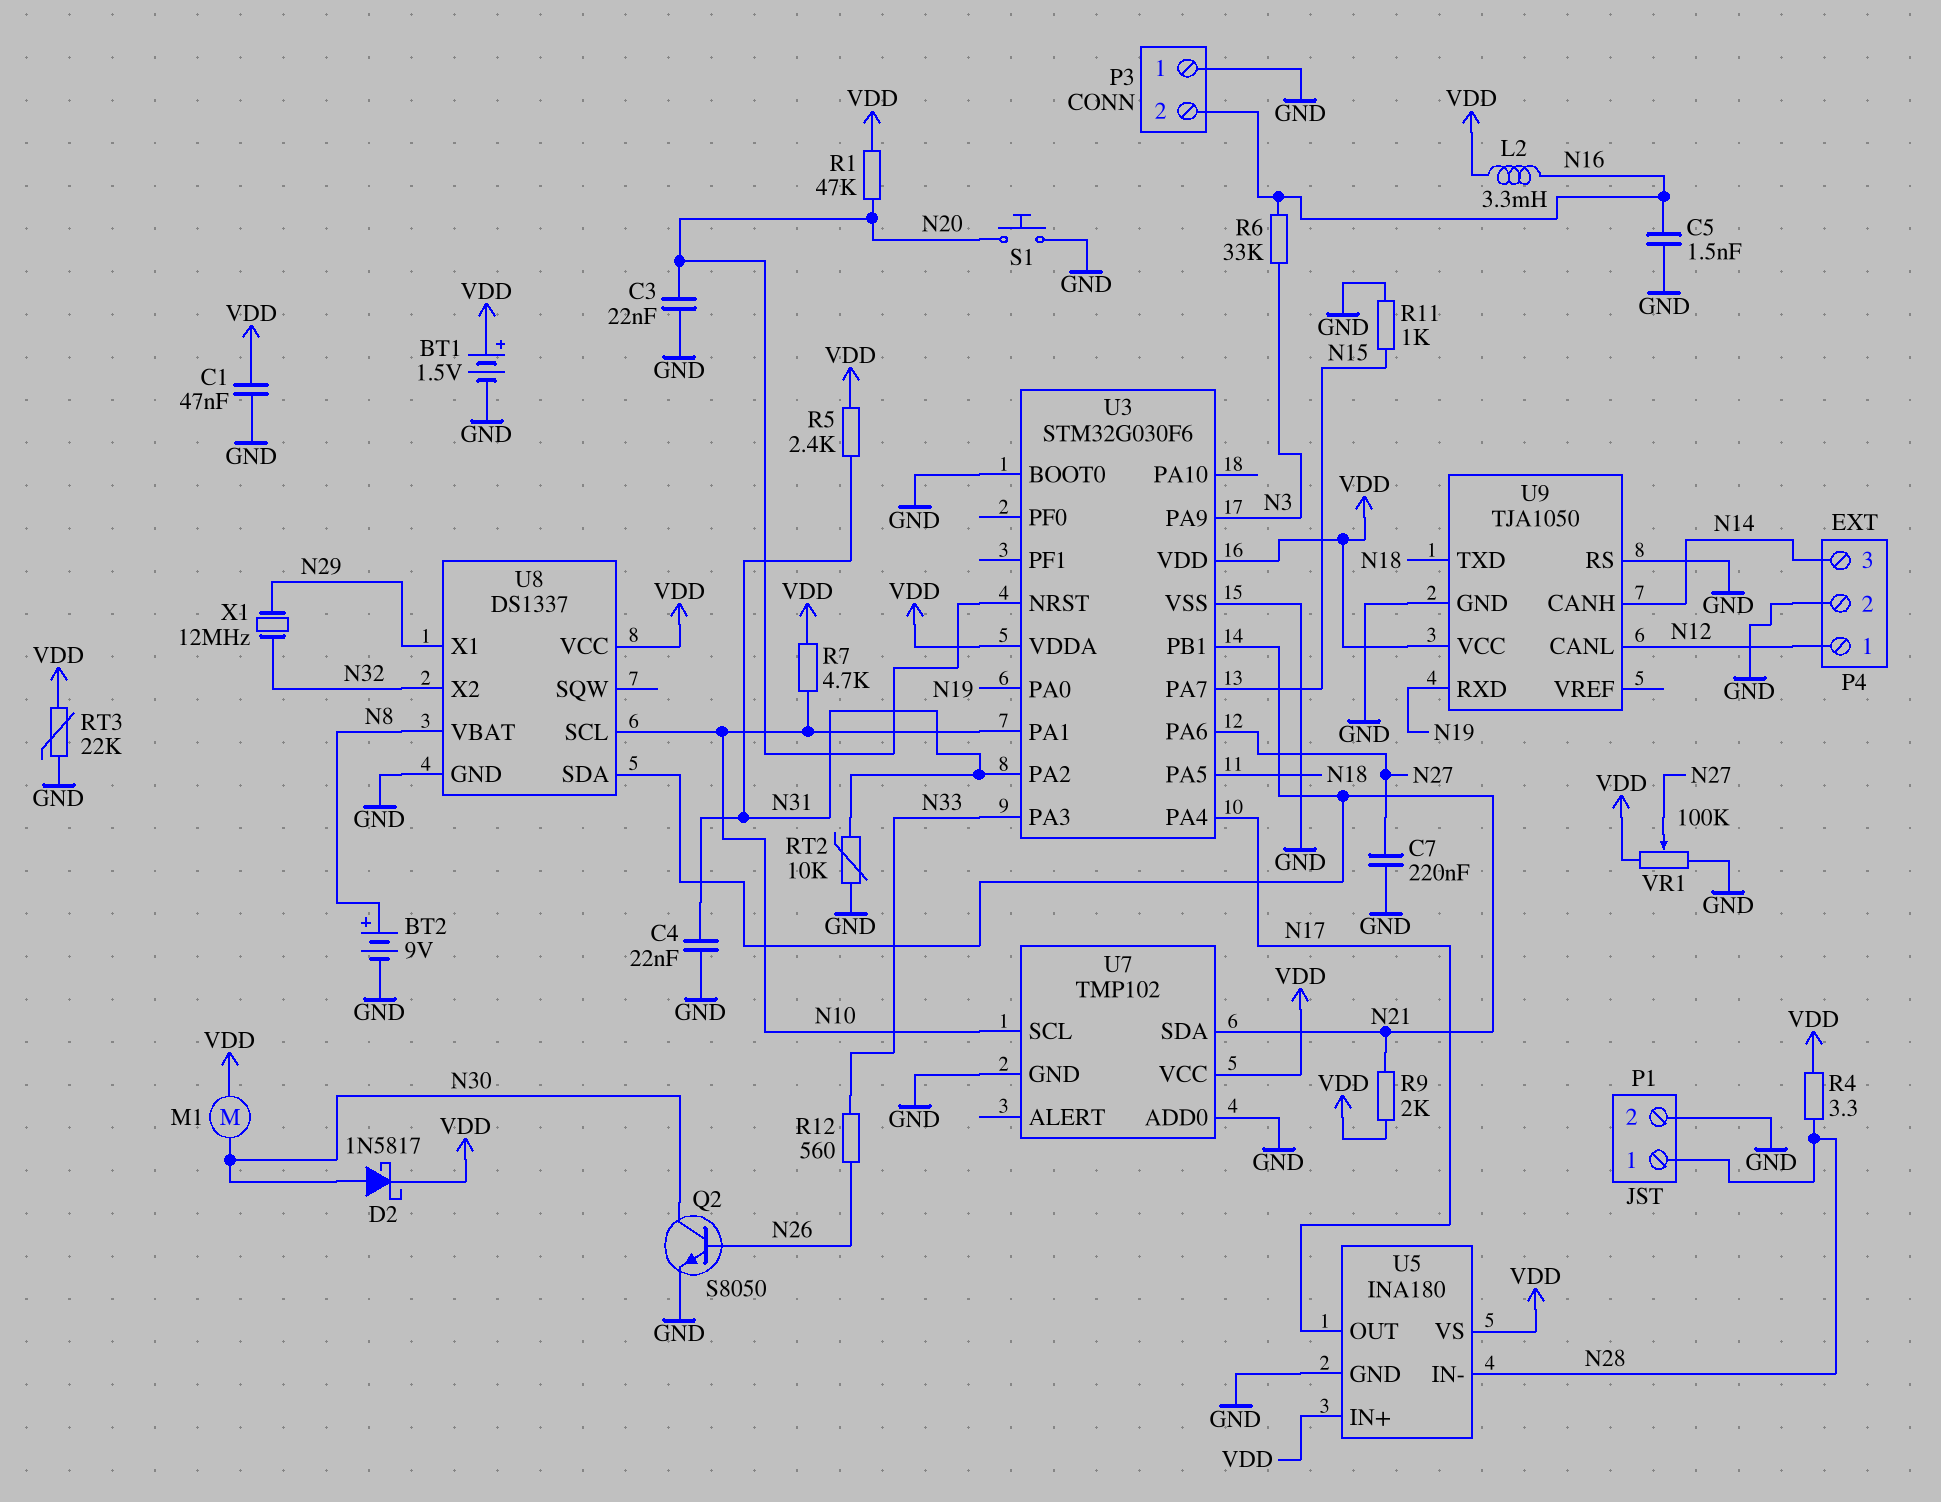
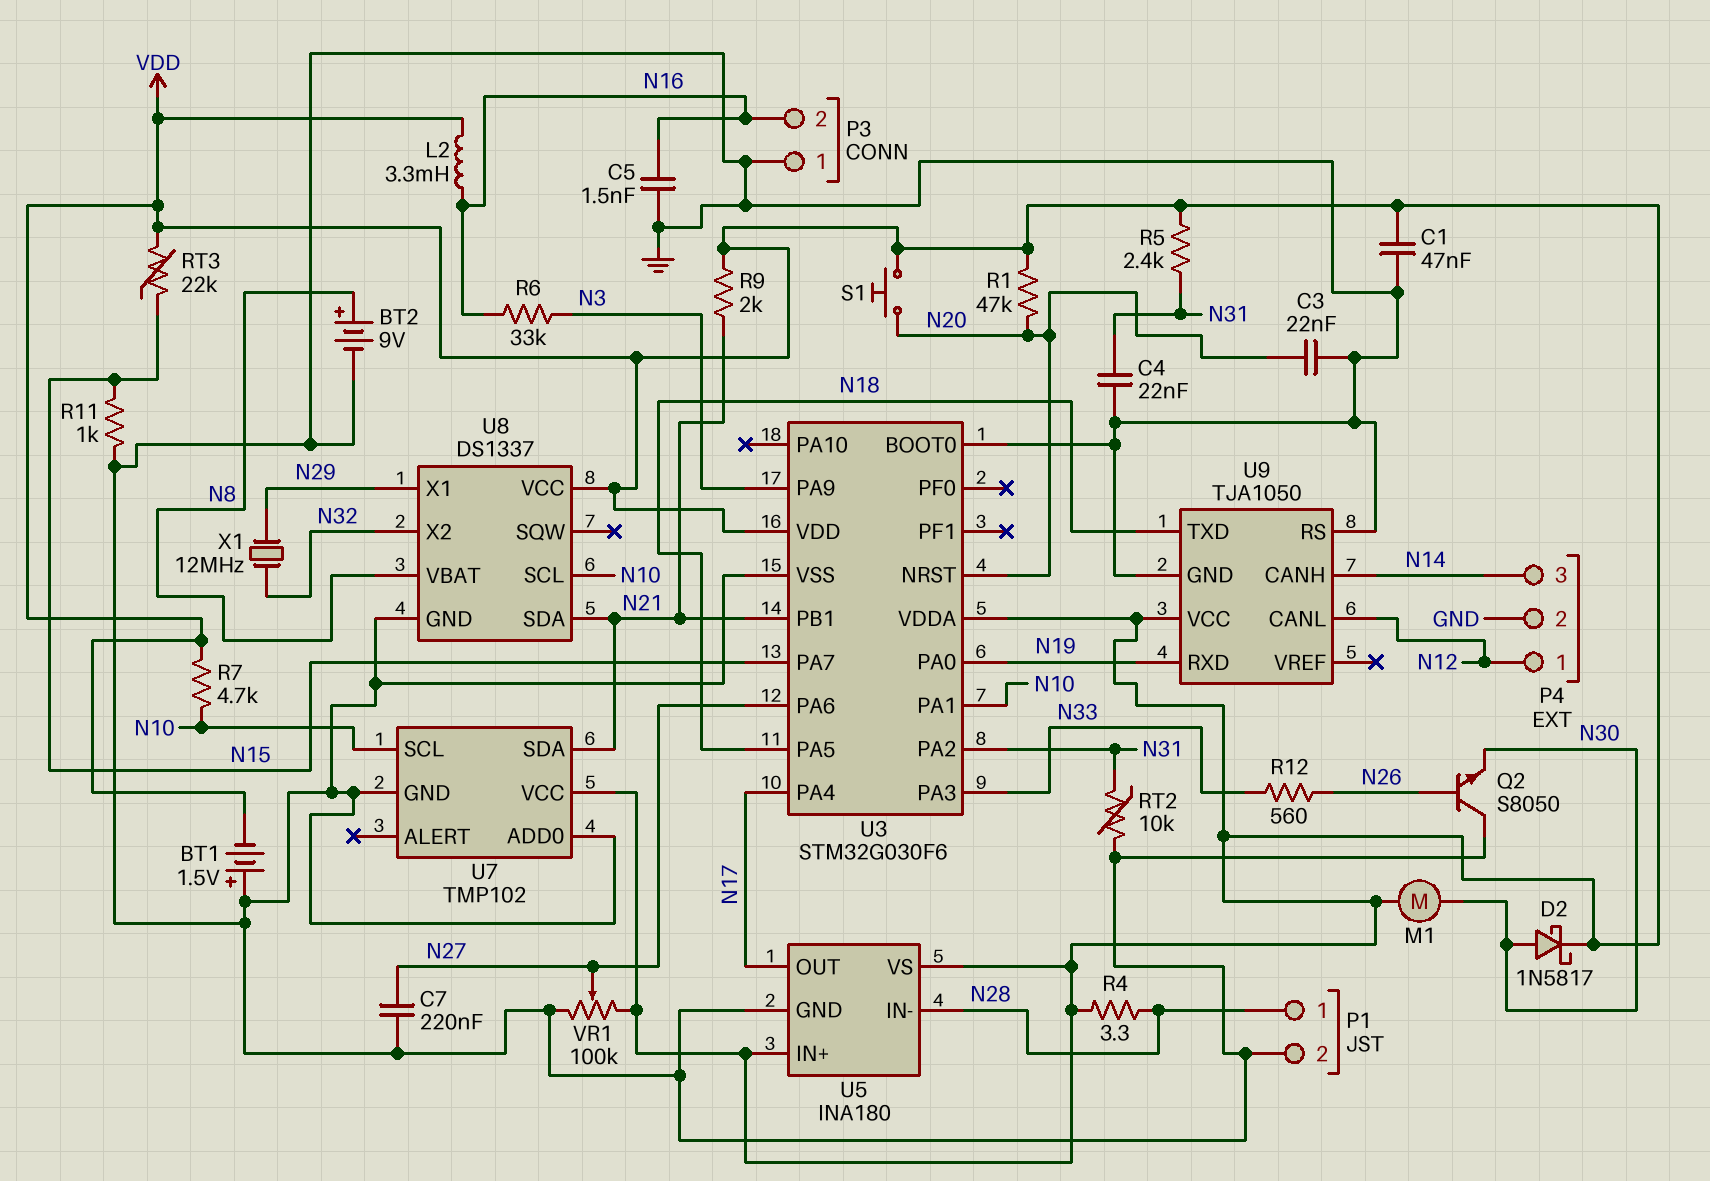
BT1: 1.5V (plus VDD, minus GND) -> 1.5V (plus GND, minus VDD)
Q2: NPN S8050 (B N26, C N30, E GND) -> NPN S8050 (B N26, C GND, E N30)
RT3: 22k (GND, VDD) -> 22k (N15, VDD)
S1: button (GND, N20) -> button (N20, VDD)

